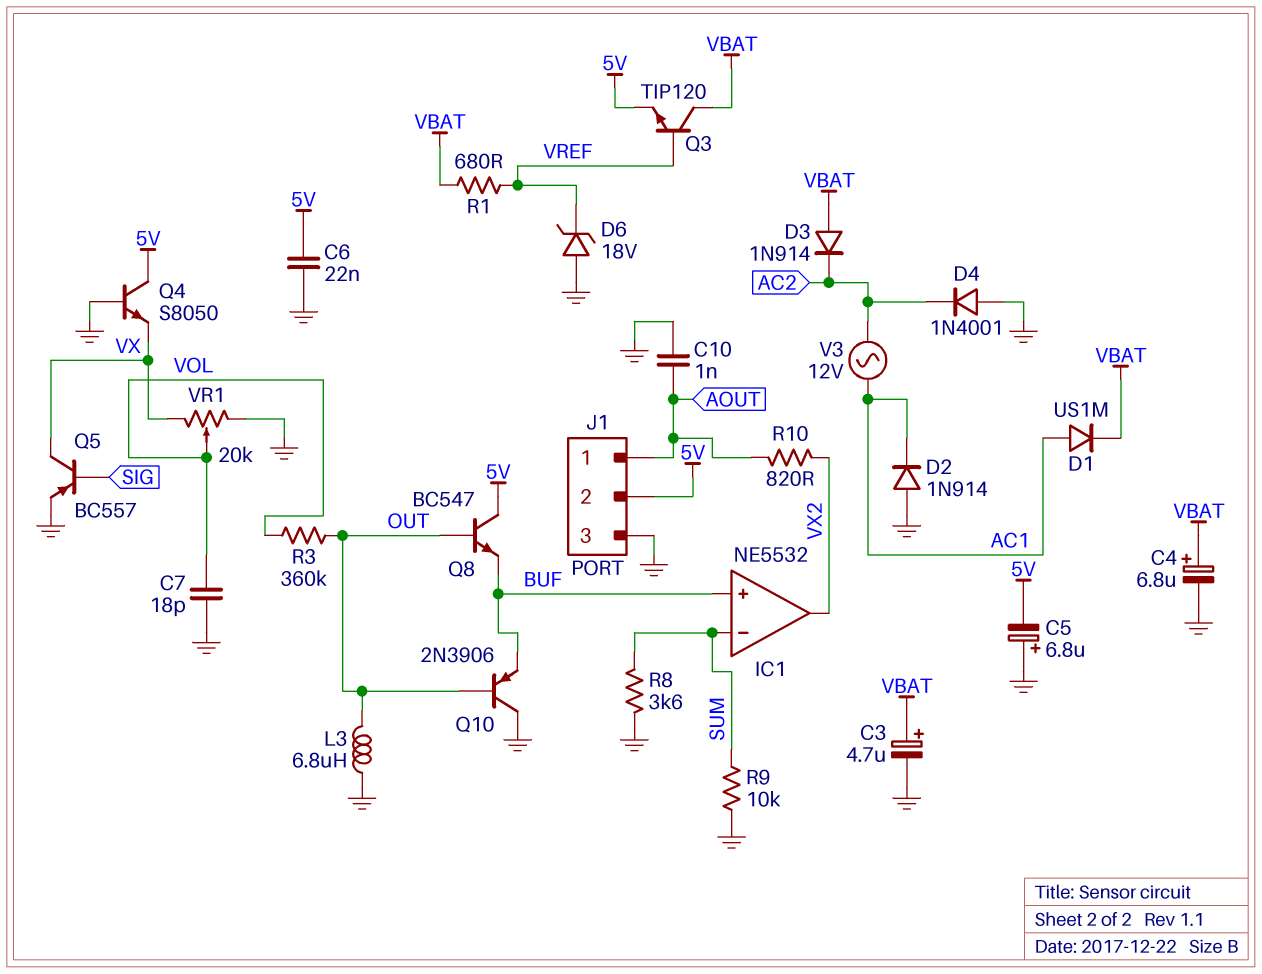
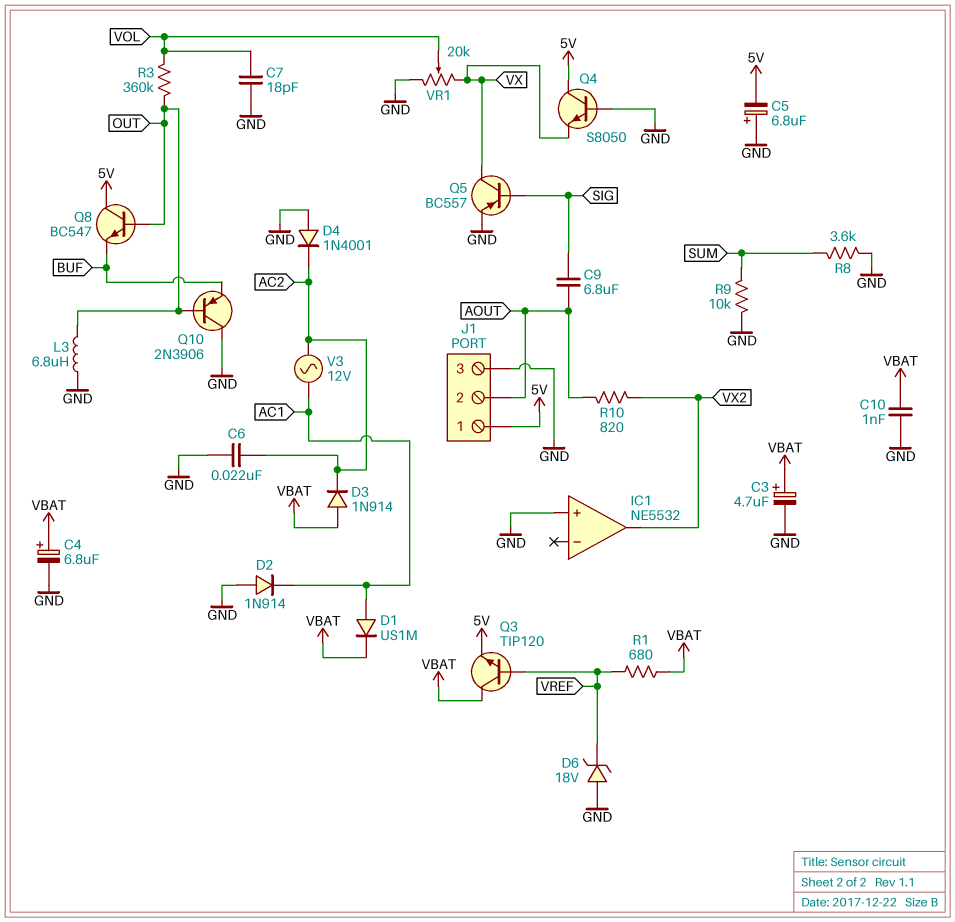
C6: 22nF (5V, GND) -> 22nF (AC2, GND)
C9: none -> 6.8uF (AOUT, SIG)
C10: 1nF (AOUT, GND) -> 1nF (GND, VBAT)
IC1 pin in+: BUF -> GND
IC1 pin in-: SUM -> none
J1 pin 1: AOUT -> 5V
J1 pin 2: 5V -> AOUT

